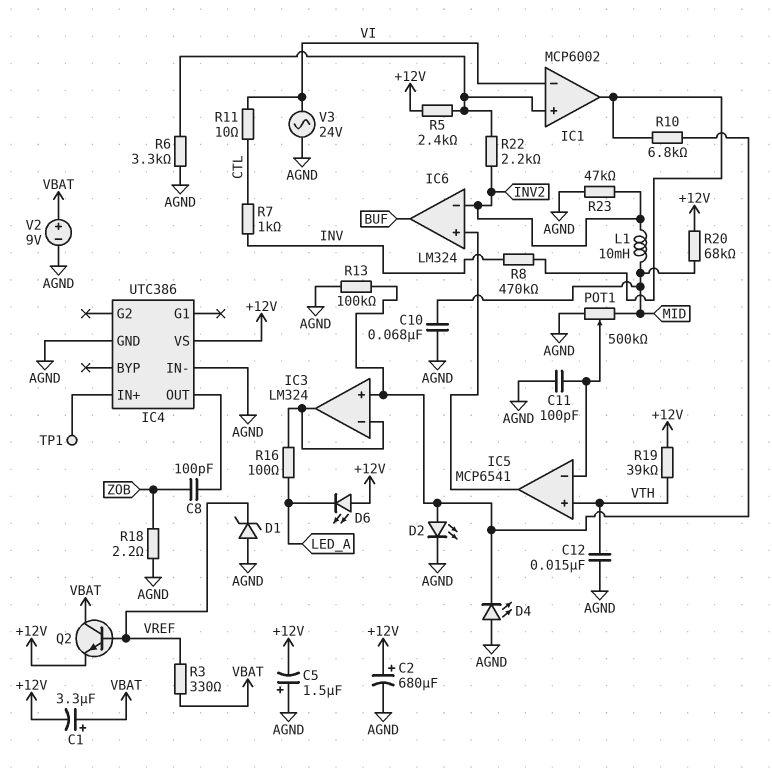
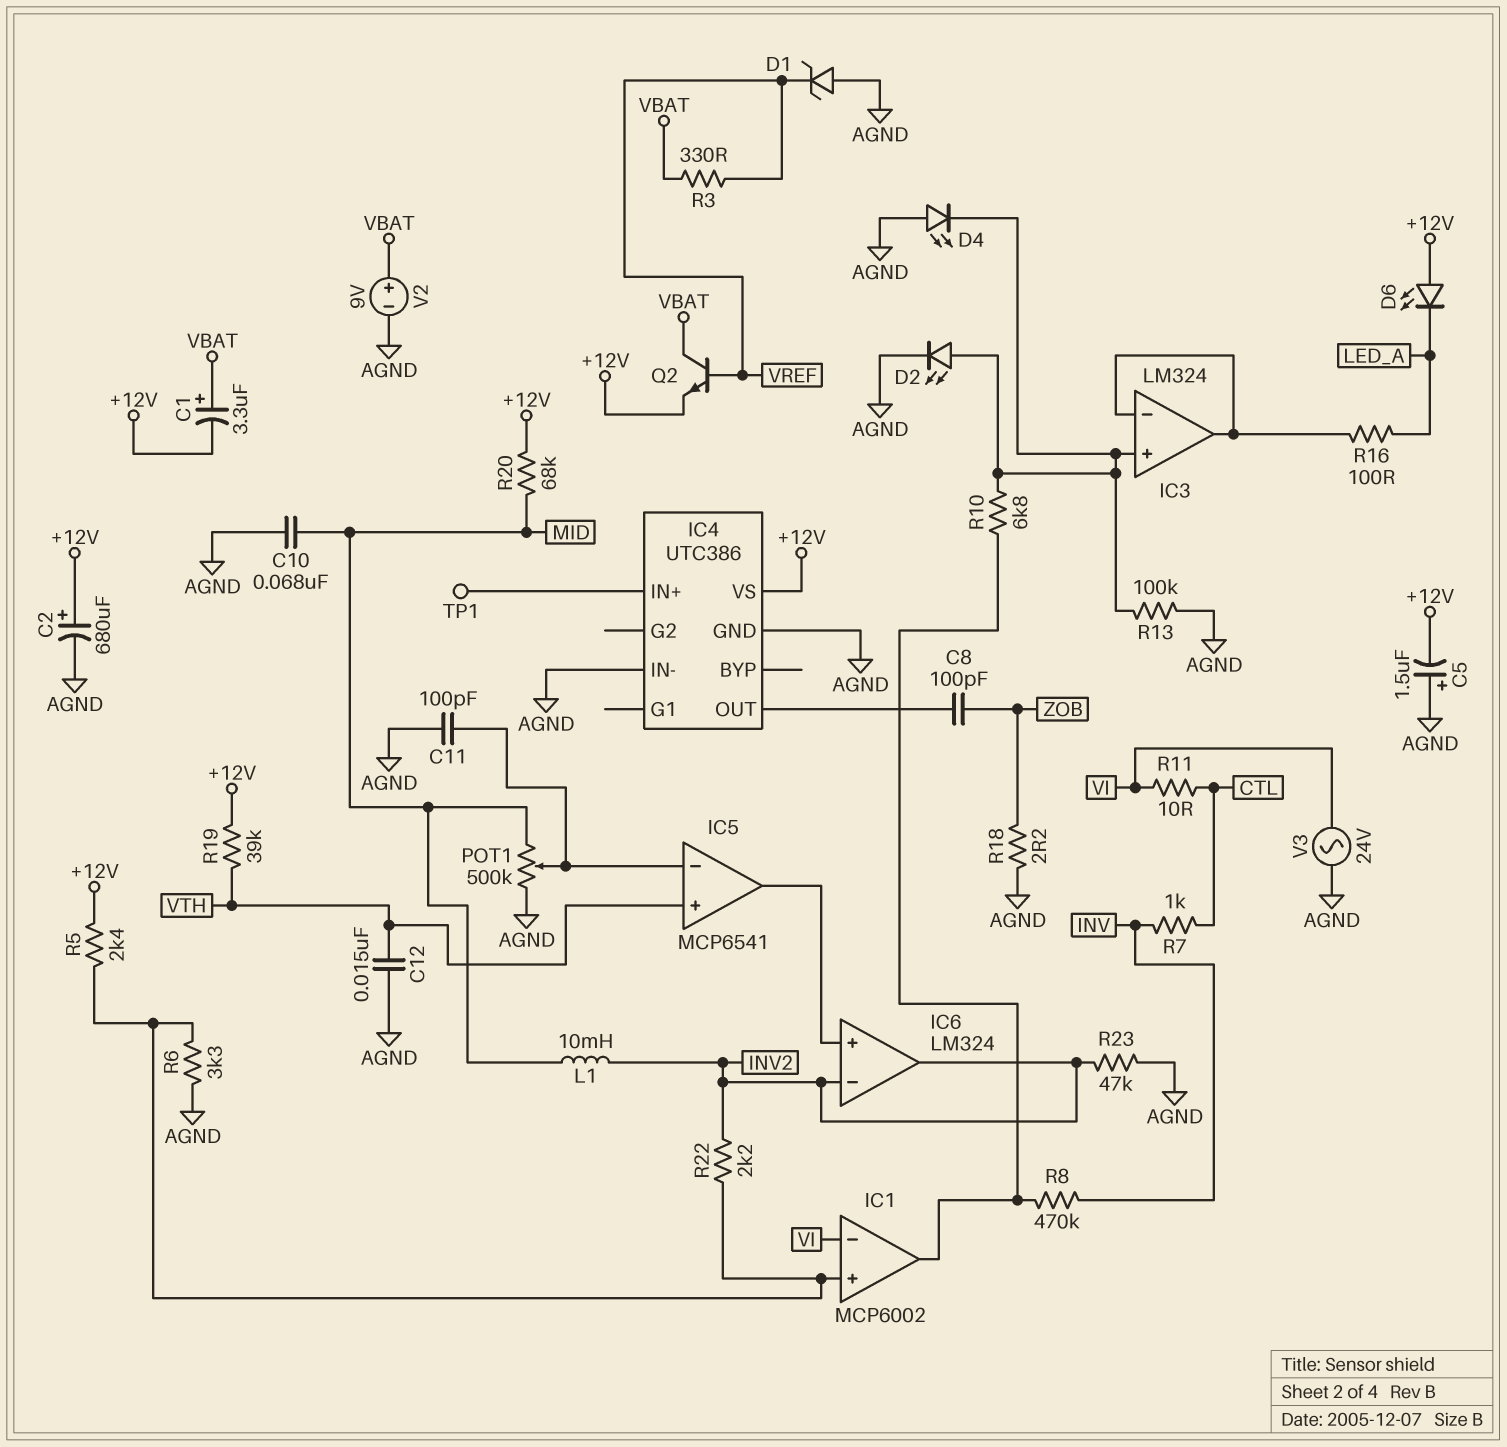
IC6 pin out: BUF -> INV2

